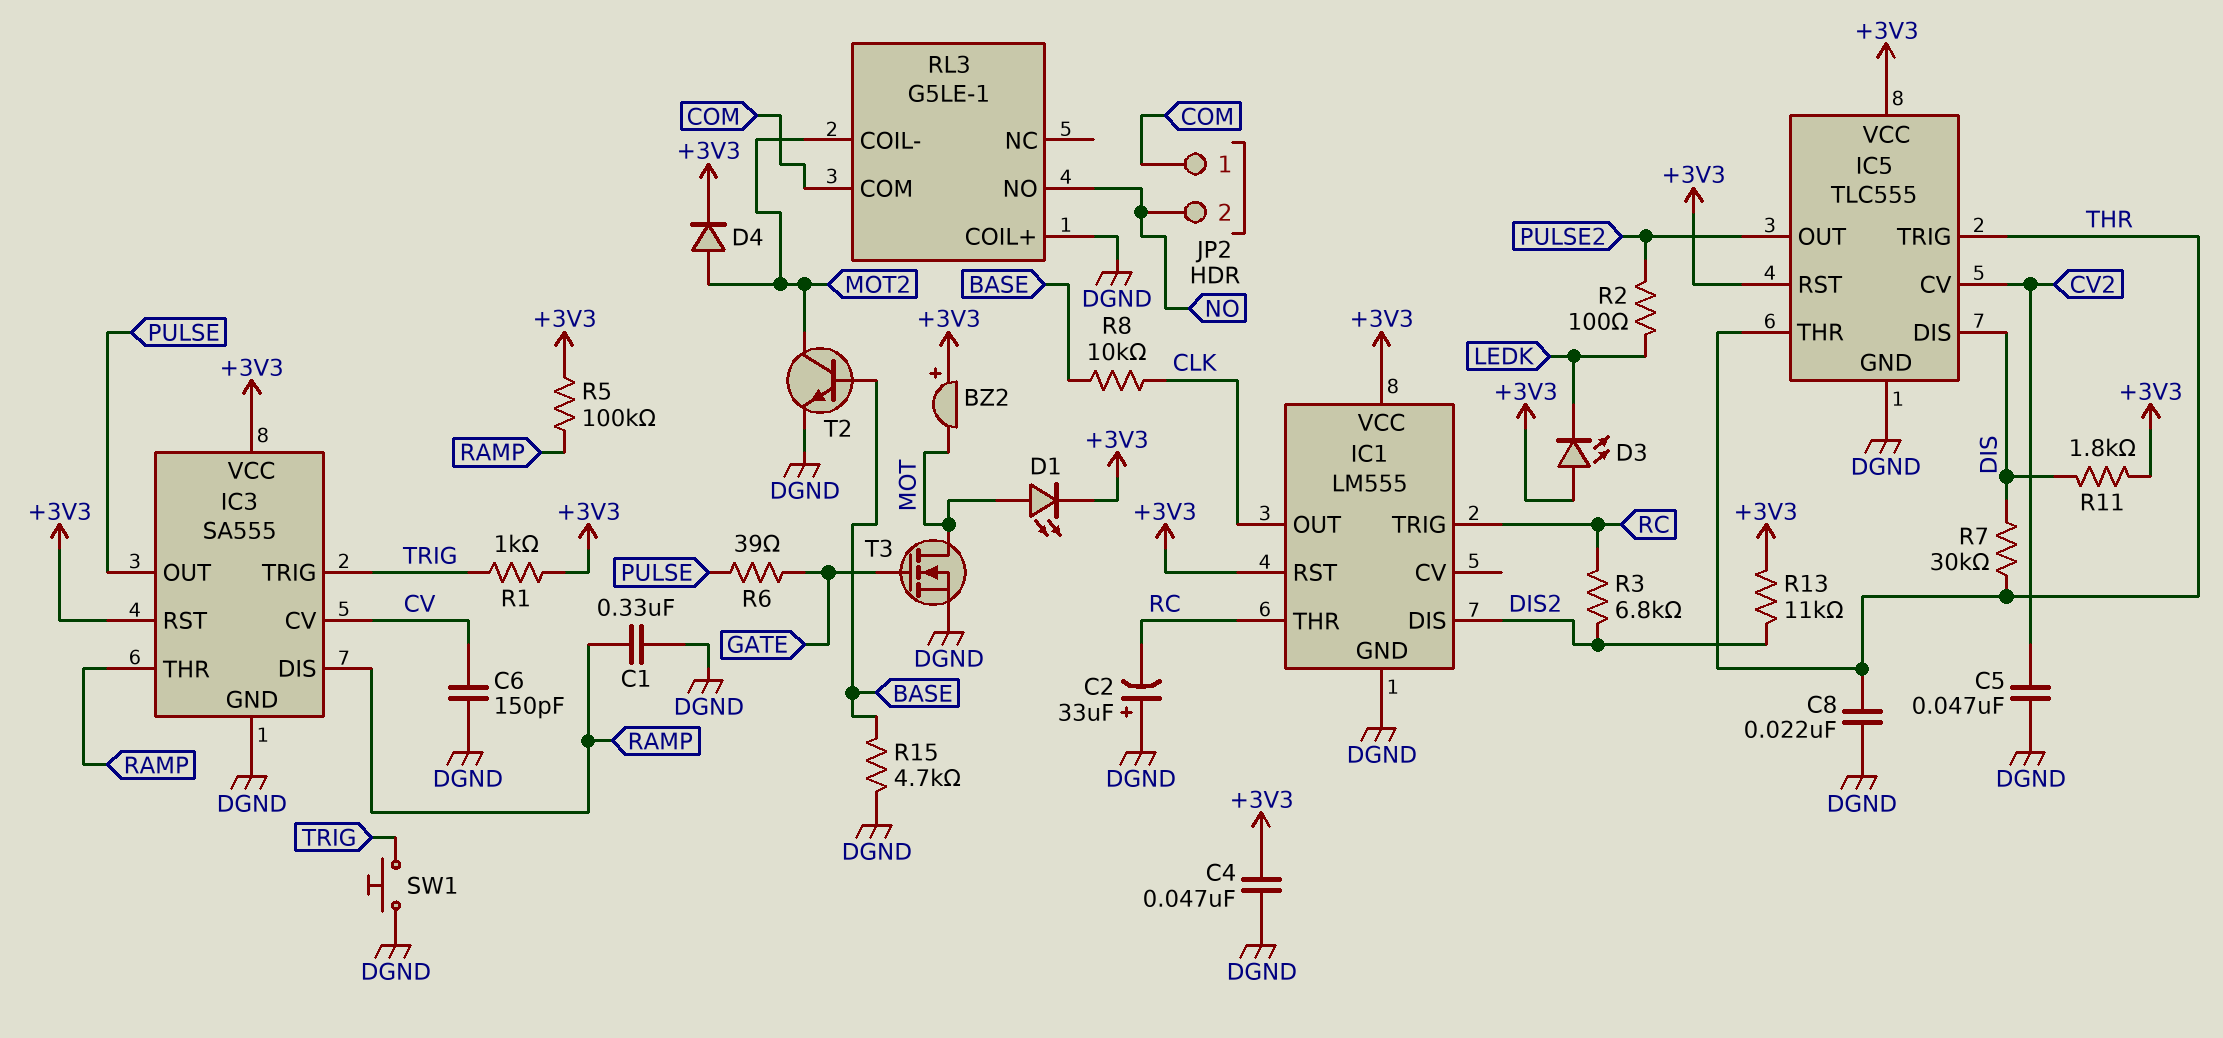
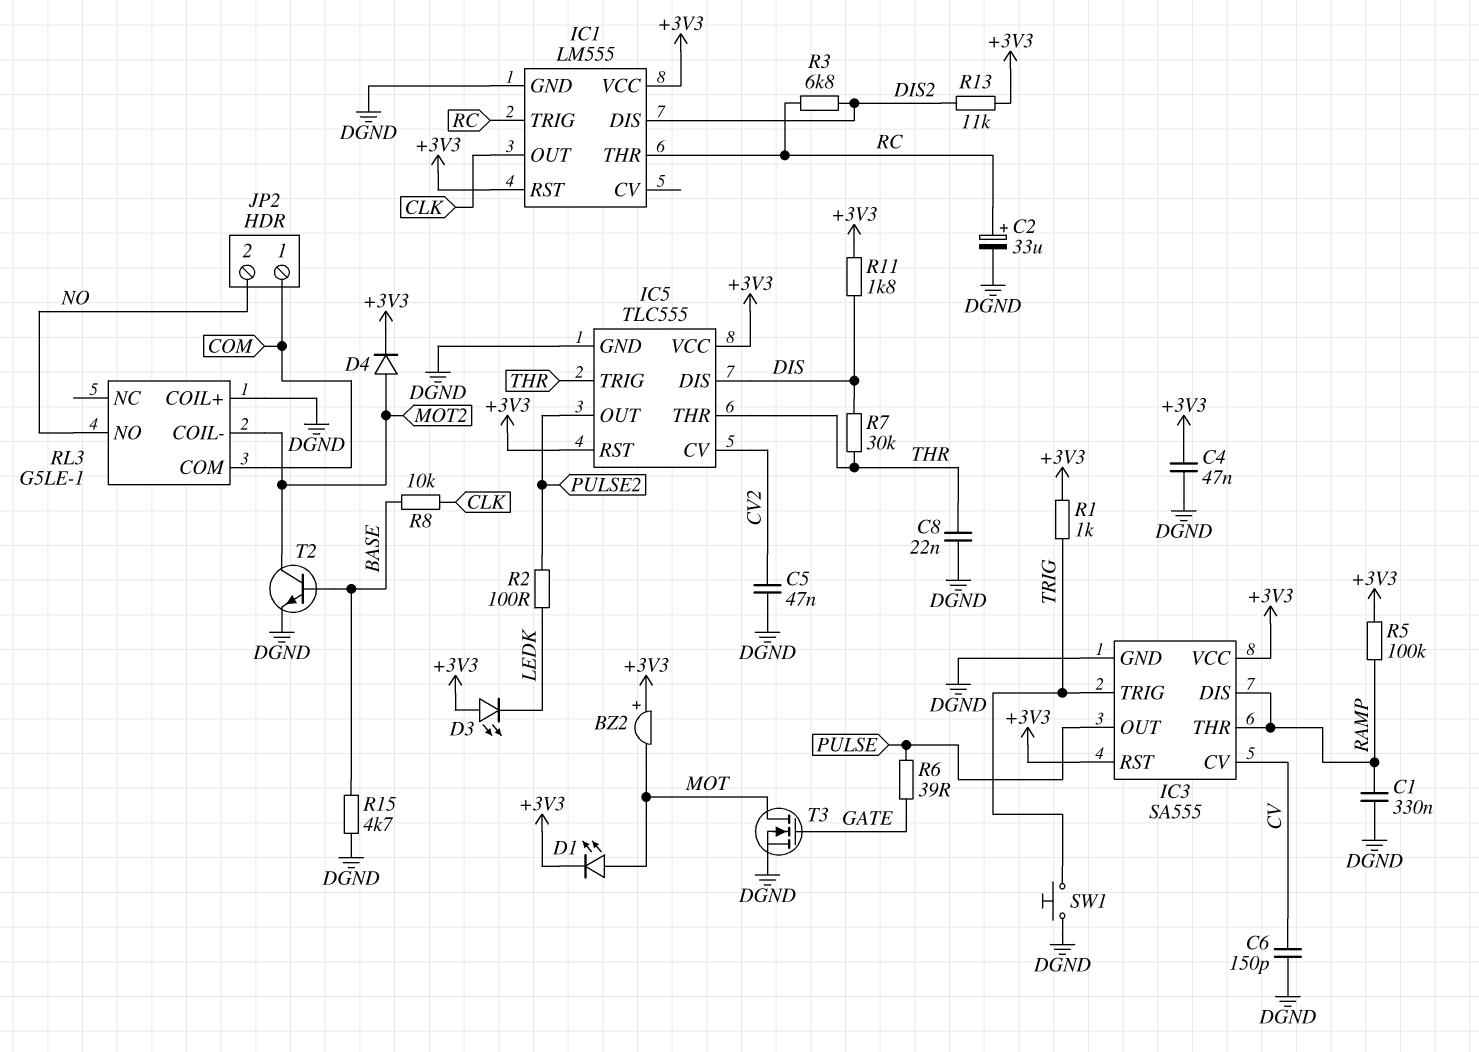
C2: 33uF (plus DGND, minus RC) -> 33uF (plus RC, minus DGND)

